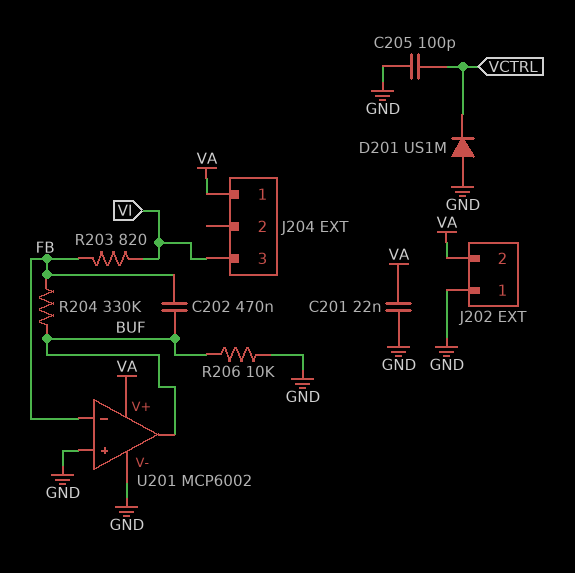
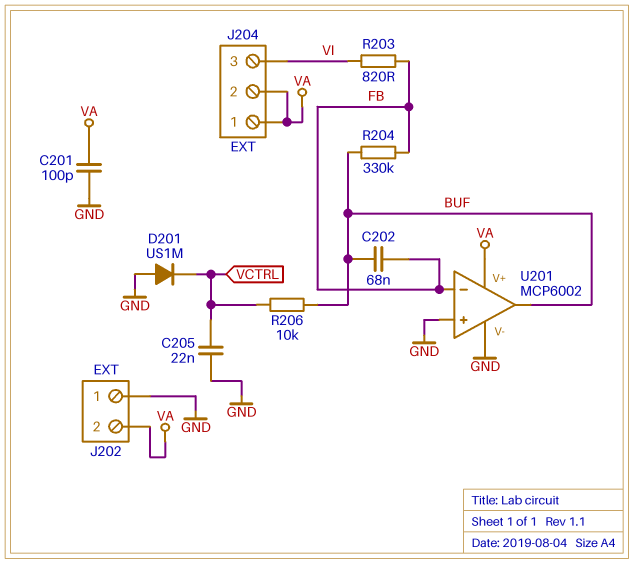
C201: 22nF (GND, VA) -> 100pF (GND, VA)
C202: 470nF (BUF, FB) -> 68nF (BUF, FB)
C205: 100pF (GND, VCTRL) -> 22nF (GND, VCTRL)
J204 pin 2: none -> VA
R206: 10k (BUF, GND) -> 10k (BUF, VCTRL)

